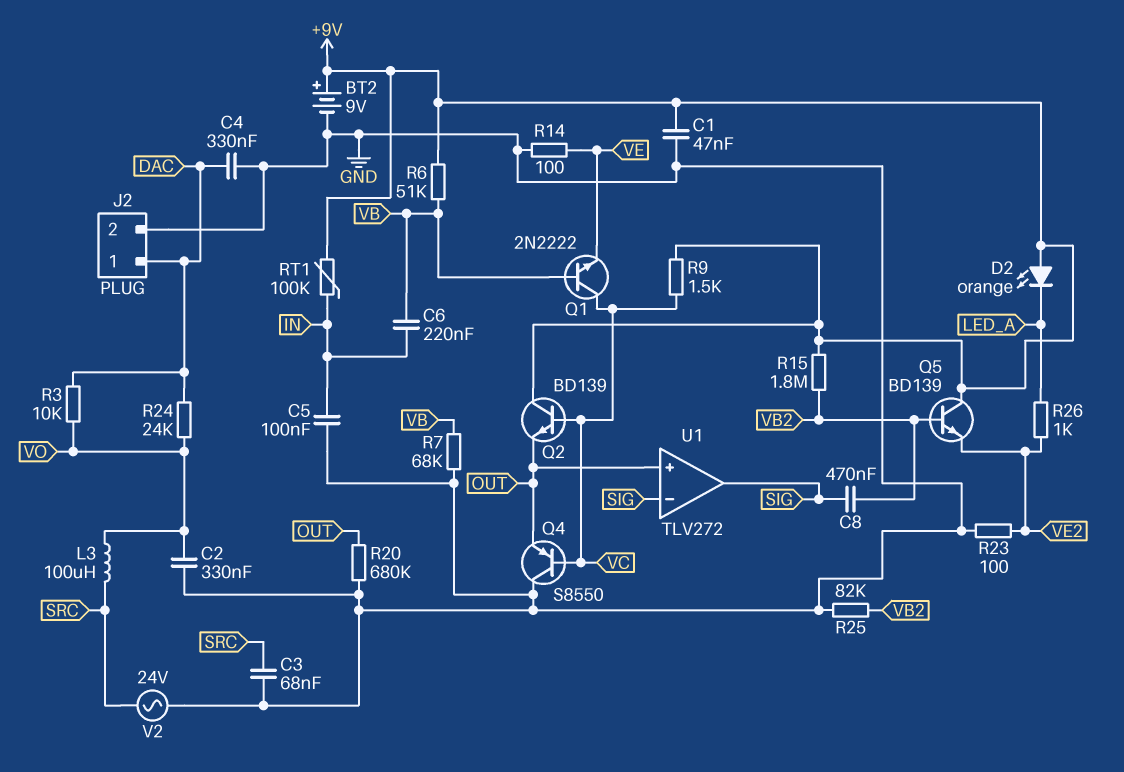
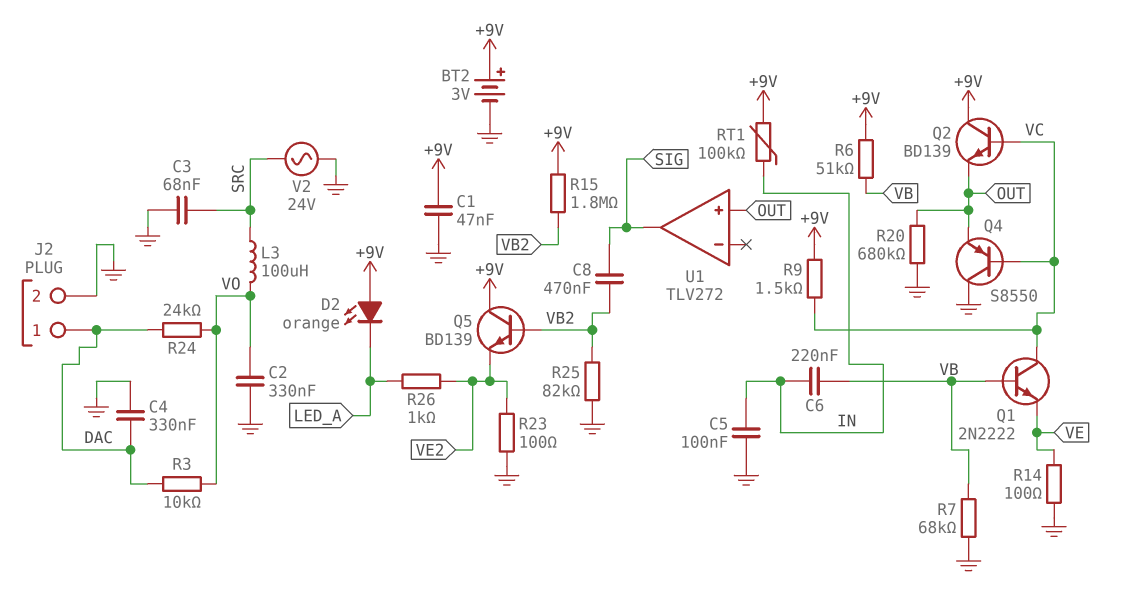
BT2: 9V (plus +9V, minus GND) -> 3V (plus +9V, minus GND)
U1 pin in-: SIG -> none

